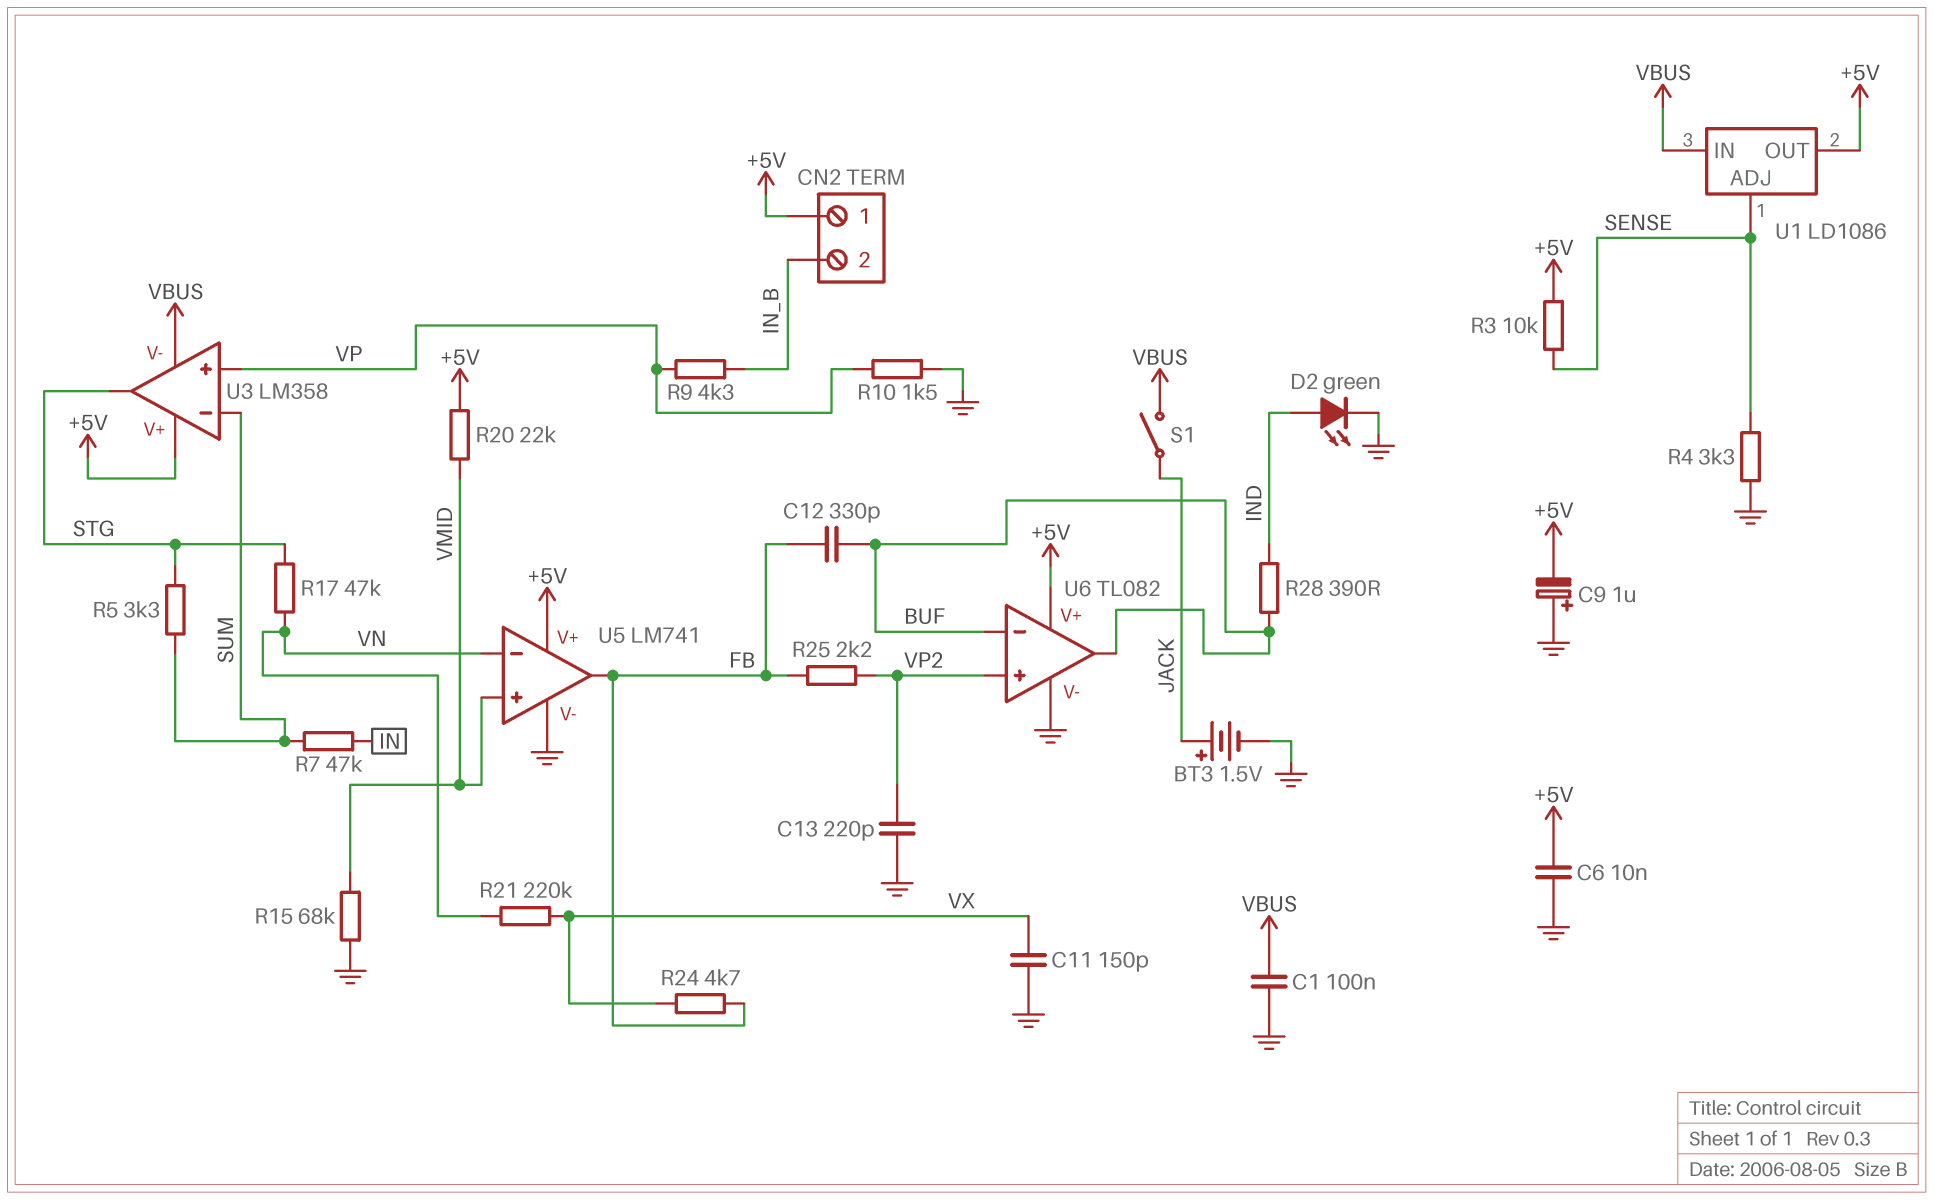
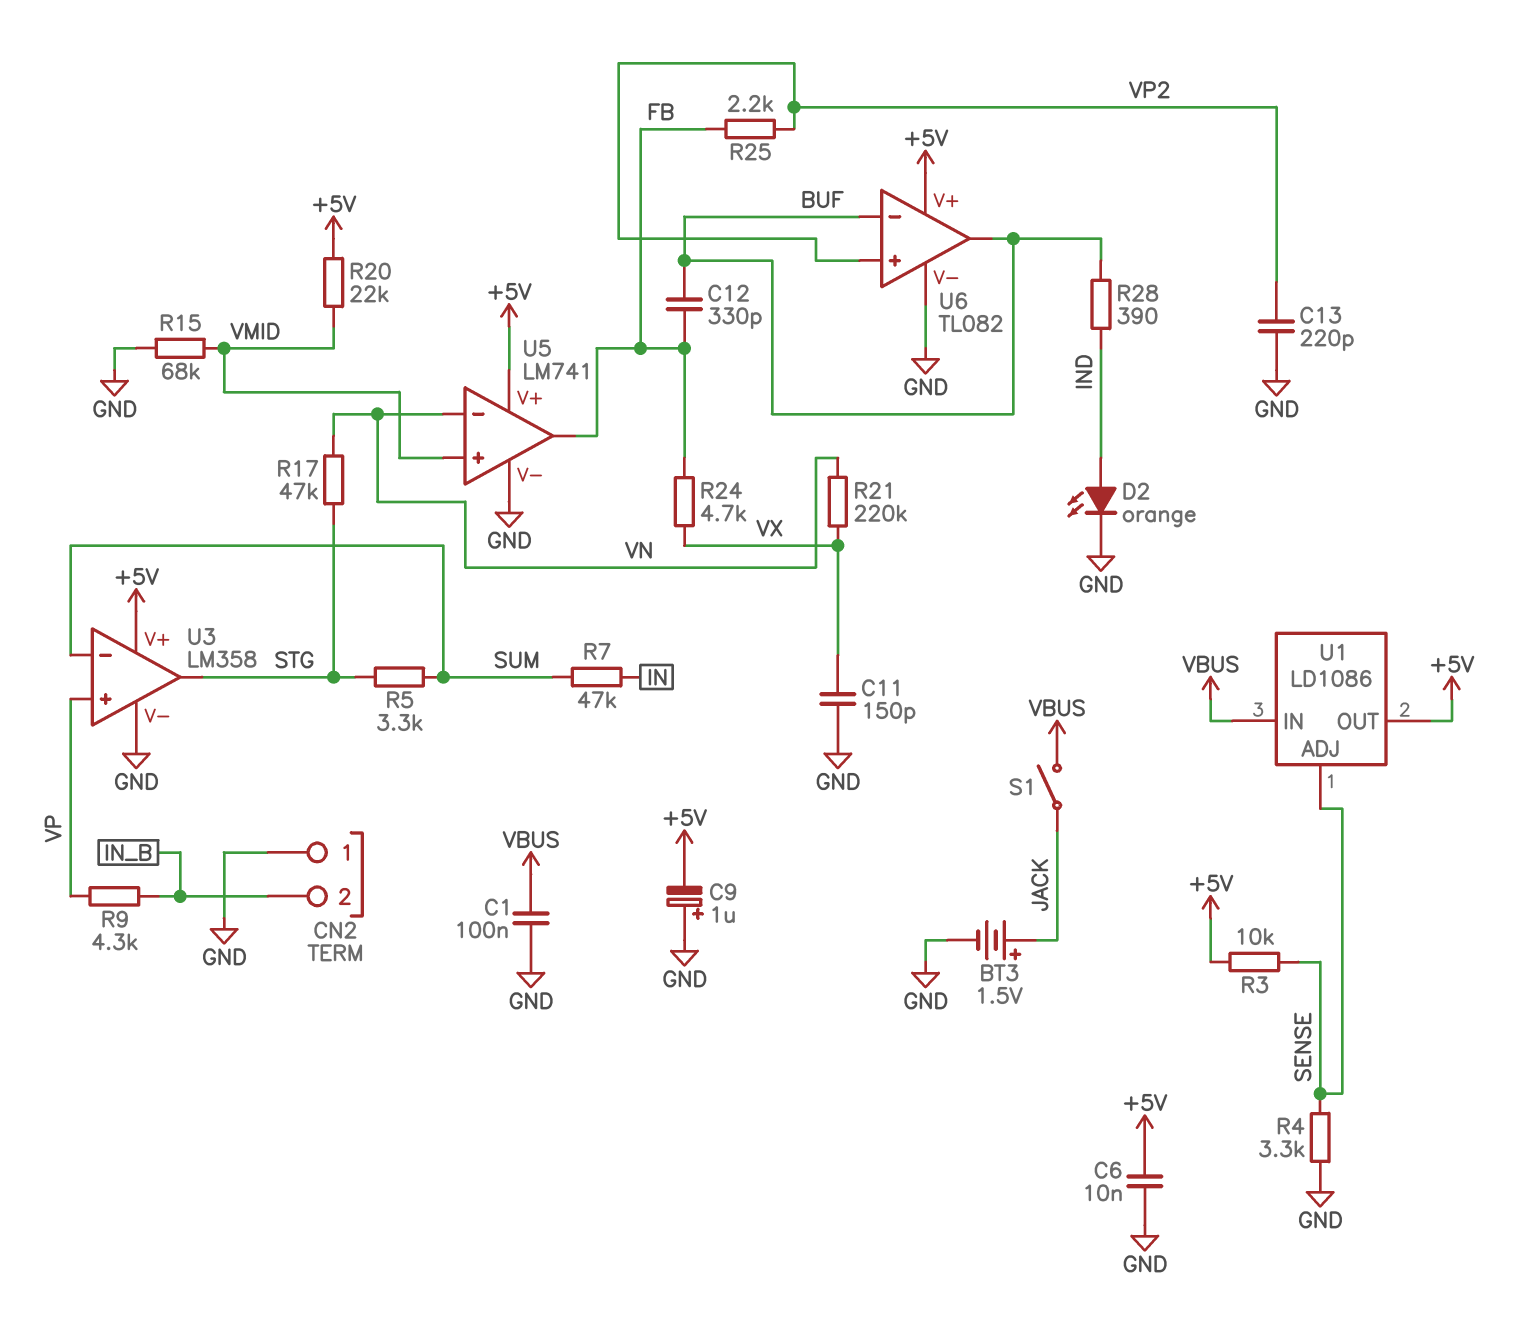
CN2 pin 1: +5V -> GND
D2: LED green (A IND, K GND) -> LED orange (A IND, K GND)
R10: 1.5k (GND, VP) -> none
U3 pin V-: VBUS -> GND

